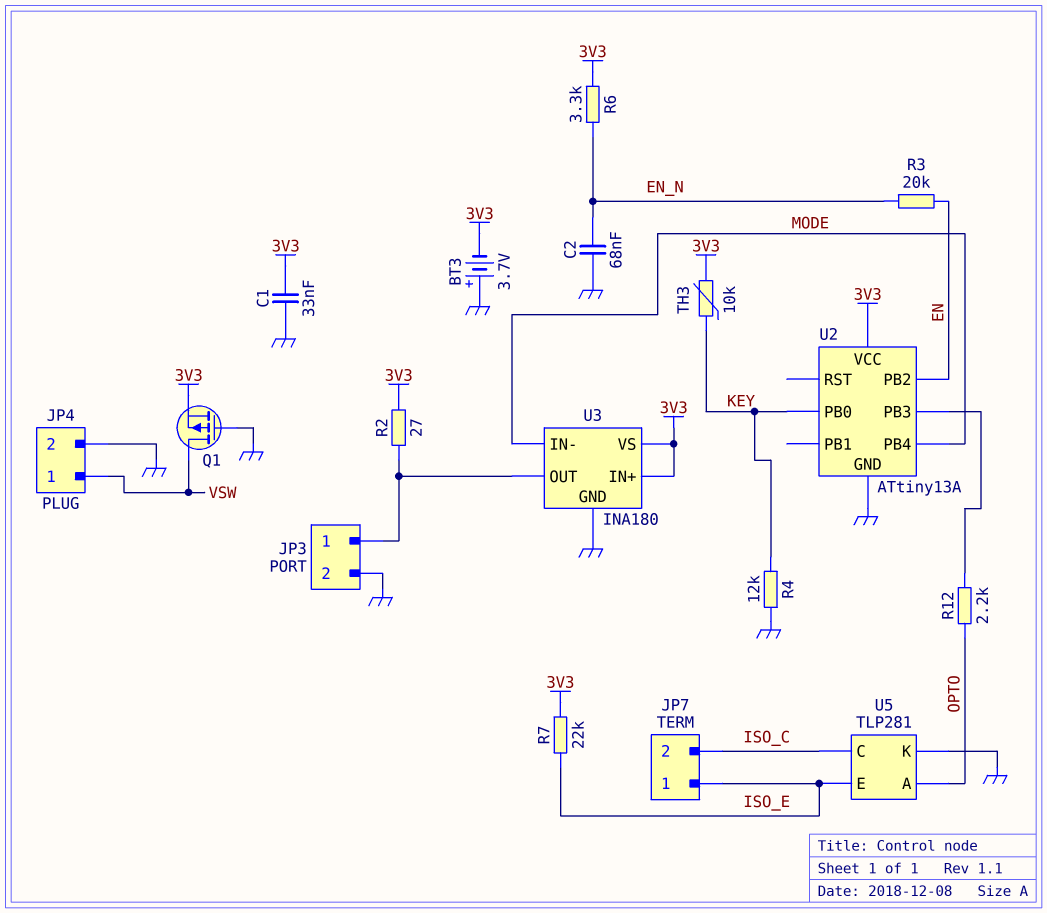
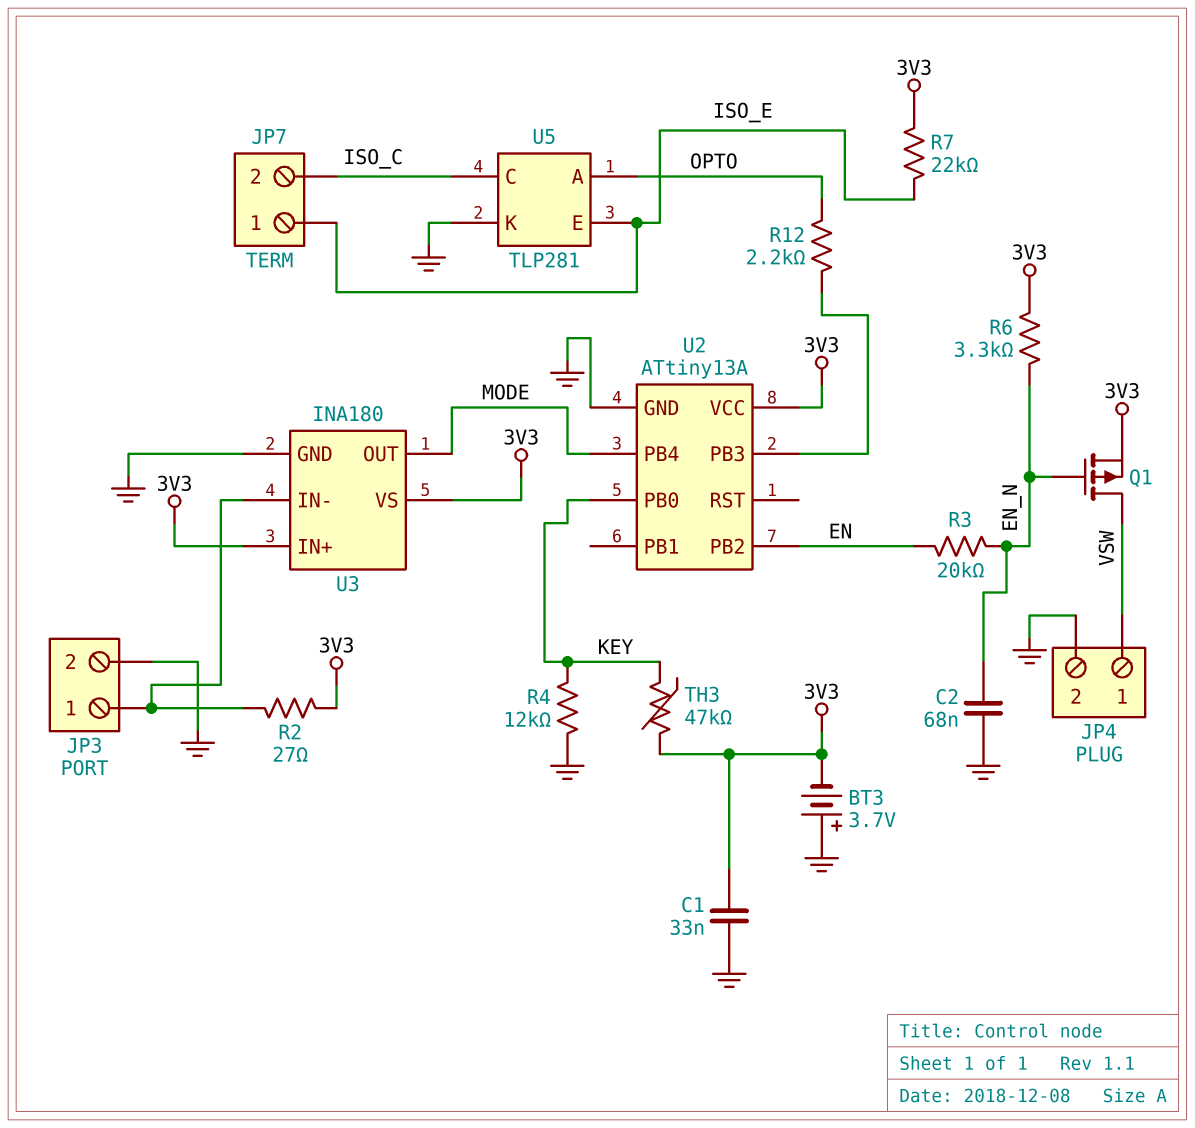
Q1: PMOS (G GND, D VSW, S 3V3) -> PMOS (G EN_N, D VSW, S 3V3)
TH3: 10k (3V3, KEY) -> 47k (3V3, KEY)
U3 pin IN-: MODE -> JP3/1
U3 pin OUT: JP3/1 -> MODE

